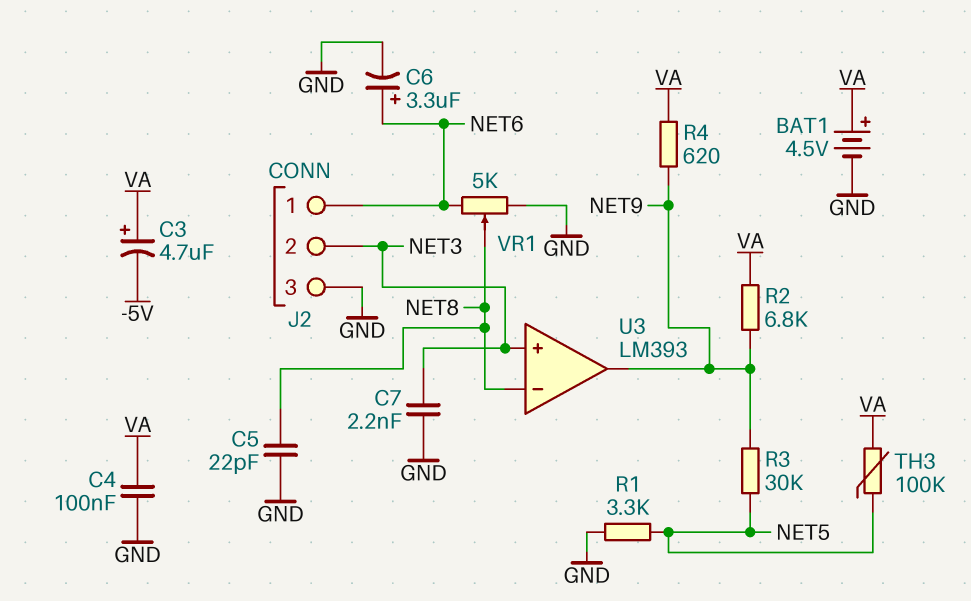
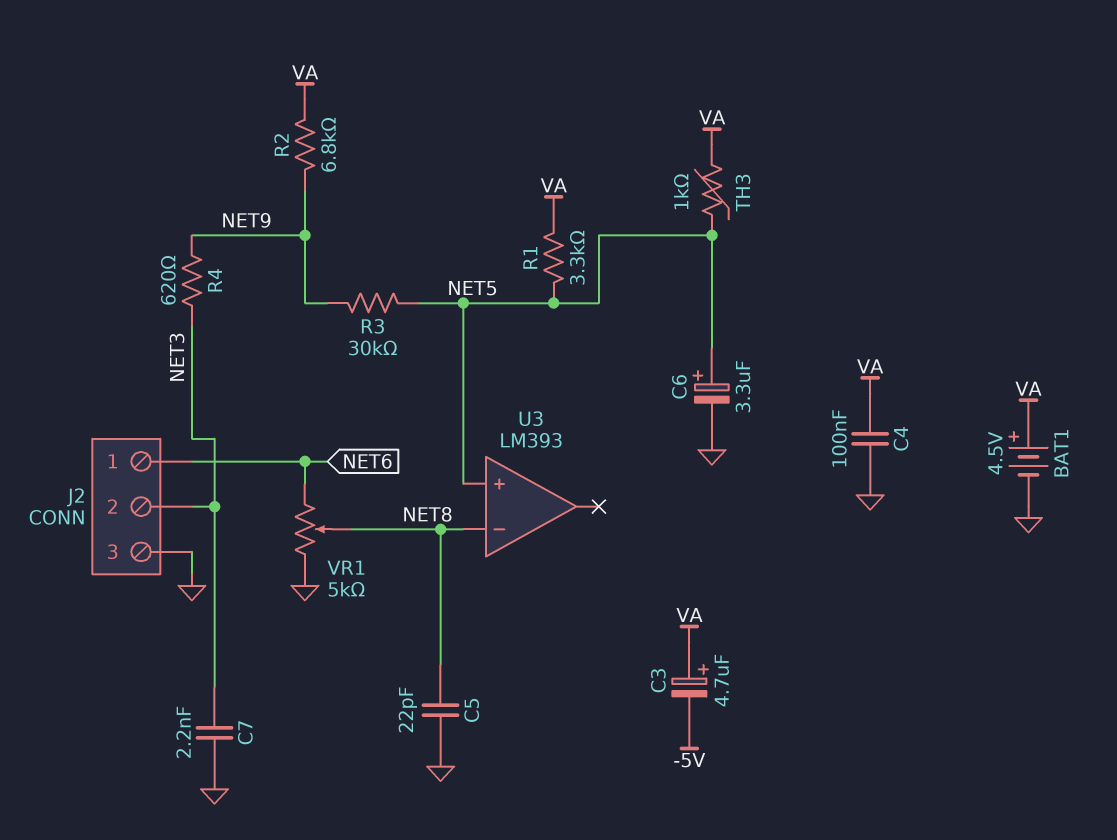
C6: 3.3uF (plus NET6, minus GND) -> 3.3uF (plus NET5, minus GND)
R1: 3.3k (GND, NET5) -> 3.3k (NET5, VA)
R4: 620 (NET9, VA) -> 620 (NET3, NET9)
TH3: 100k (NET5, VA) -> 1k (NET5, VA)
U3 pin in+: NET3 -> NET5
U3 pin out: NET9 -> none

